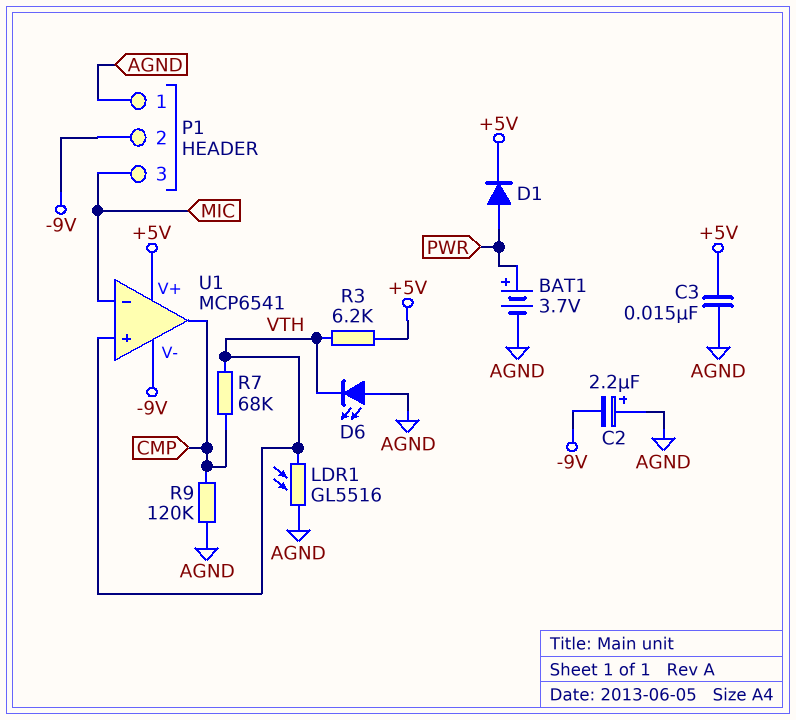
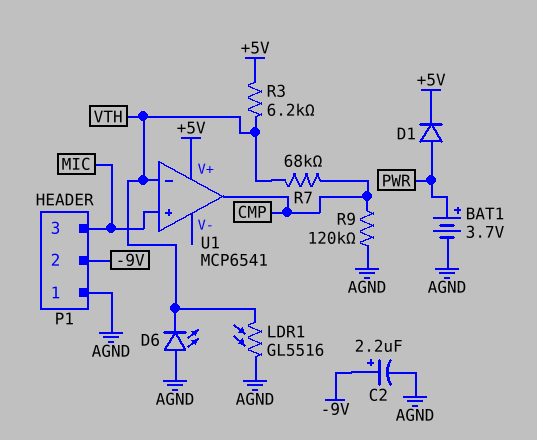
C2: 2.2uF (plus AGND, minus -9V) -> 2.2uF (plus -9V, minus AGND)
C3: 15nF (+5V, AGND) -> none
U1 pin V-: -9V -> none
U1 pin in+: VTH -> MIC
U1 pin in-: MIC -> VTH

